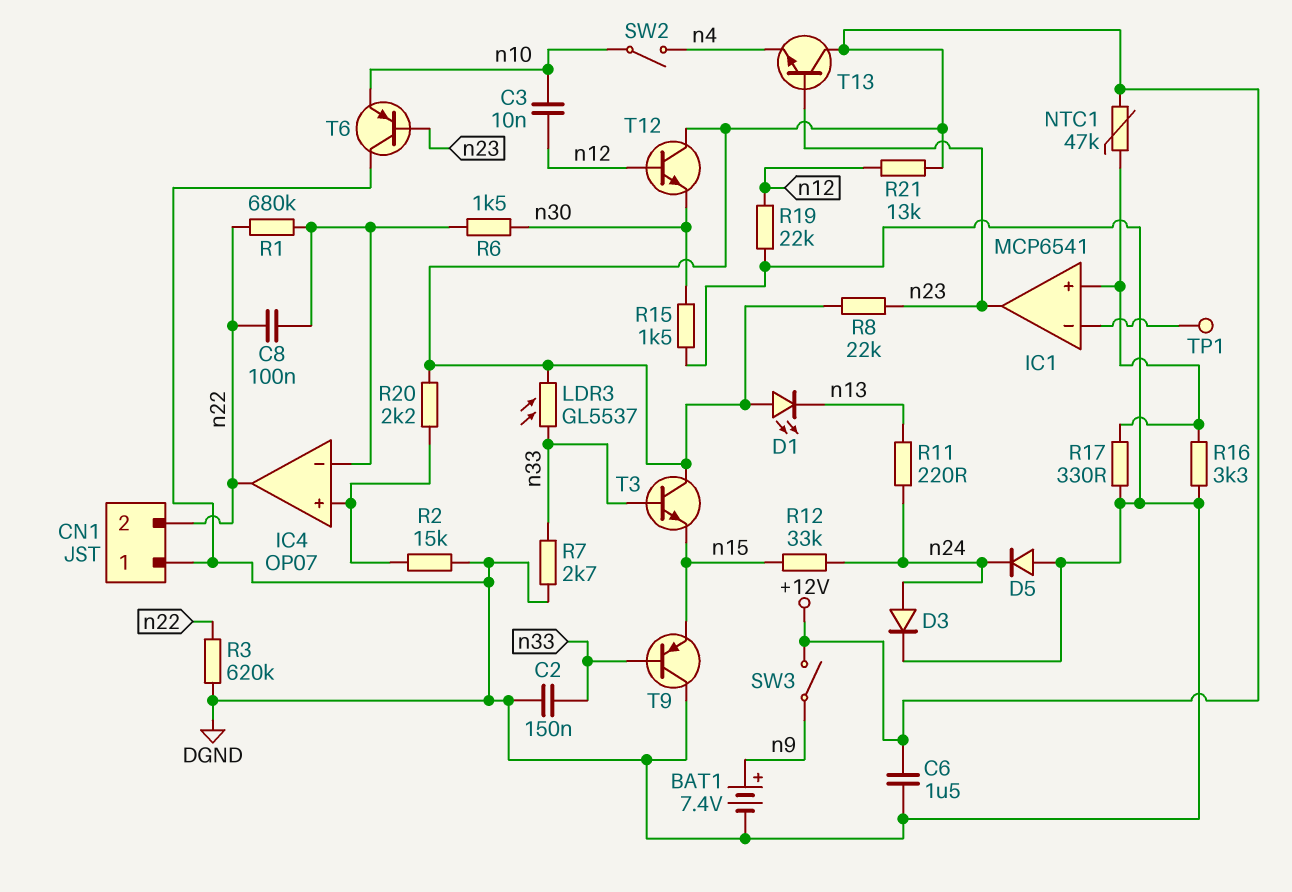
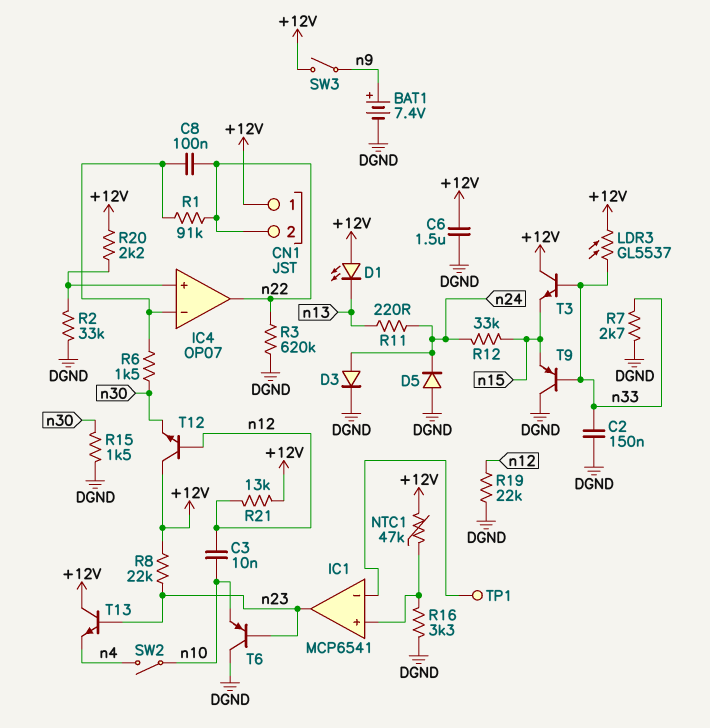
CN1 pin 1: DGND -> +12V
R1: 680k (IC4/in-, n22) -> 91k (IC4/in-, n22)
R2: 15k (DGND, IC4/in+) -> 33k (DGND, IC4/in+)
R17: 330 (DGND, IC1/in+) -> none

